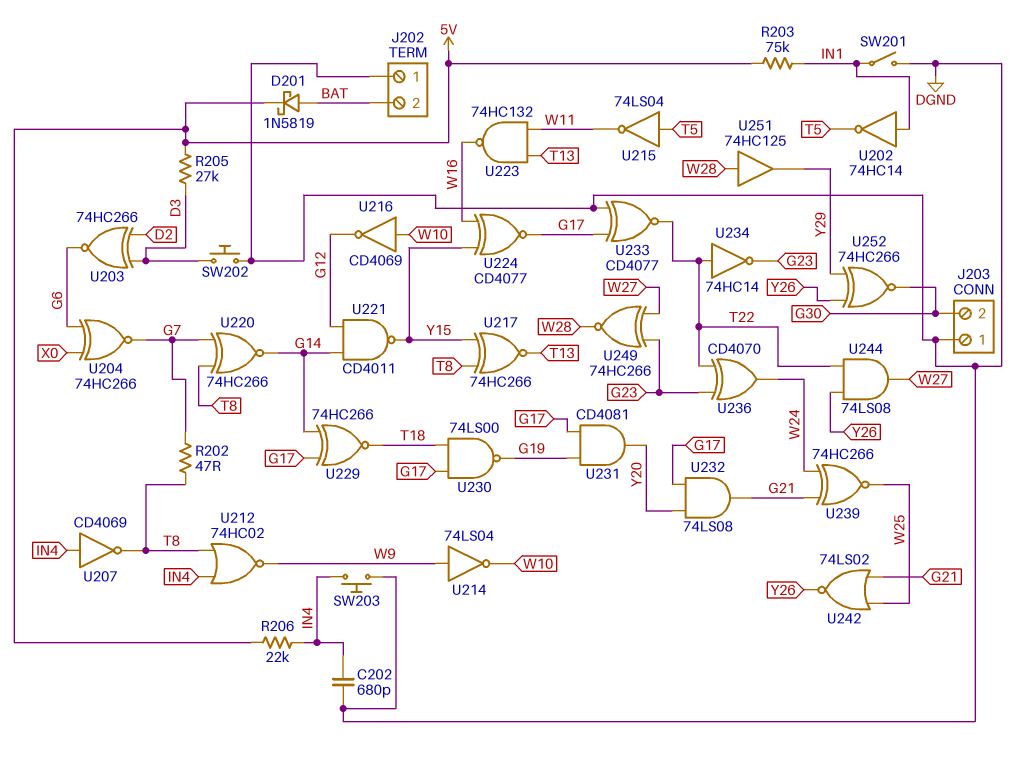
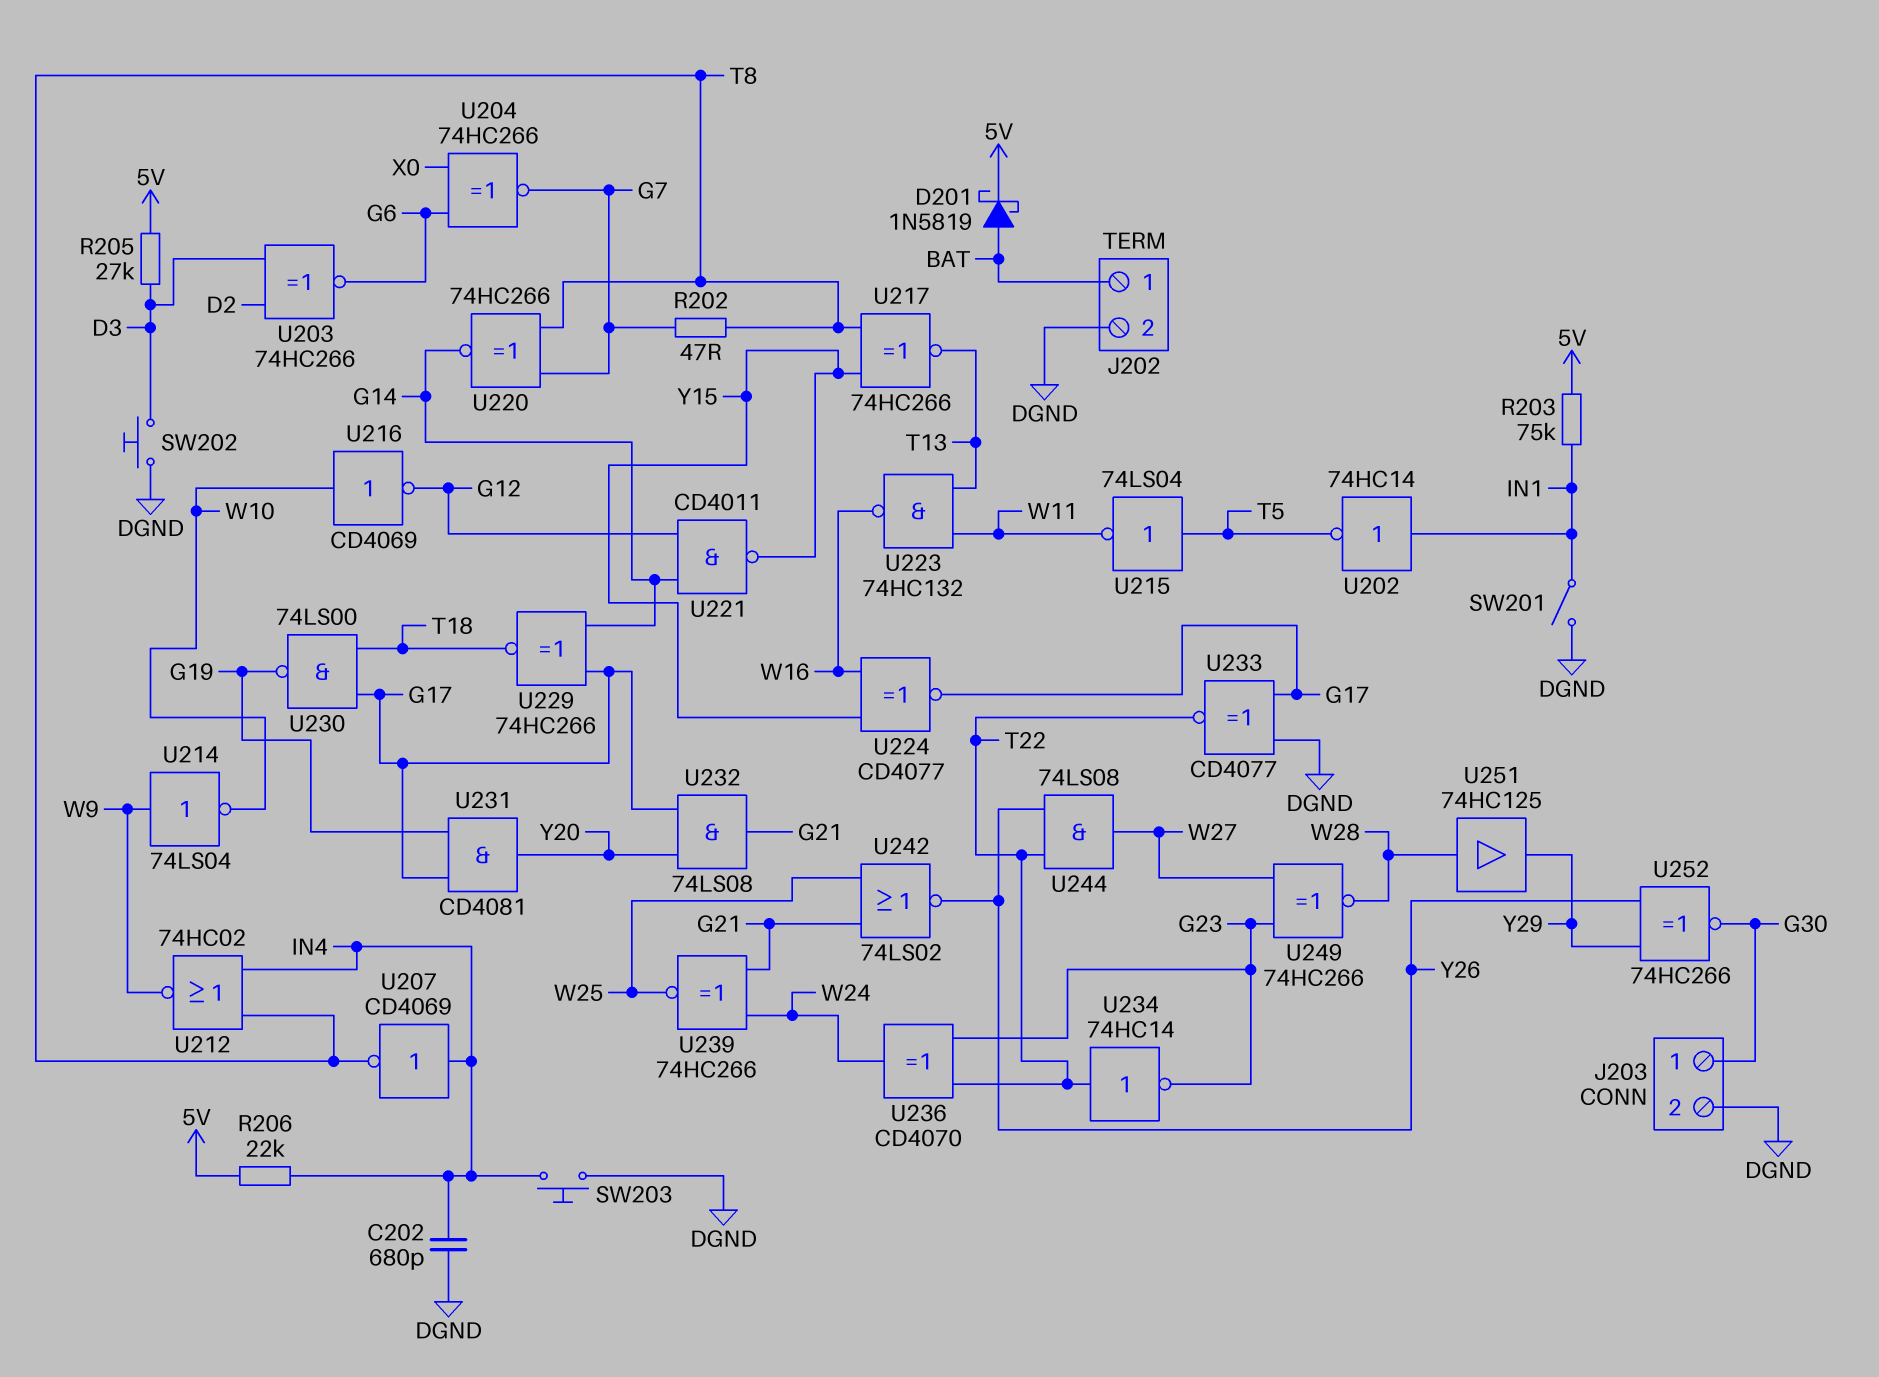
J202 pin 1: DGND -> BAT
J202 pin 2: BAT -> DGND
J203 pin 1: DGND -> G30
J203 pin 2: G30 -> DGND

